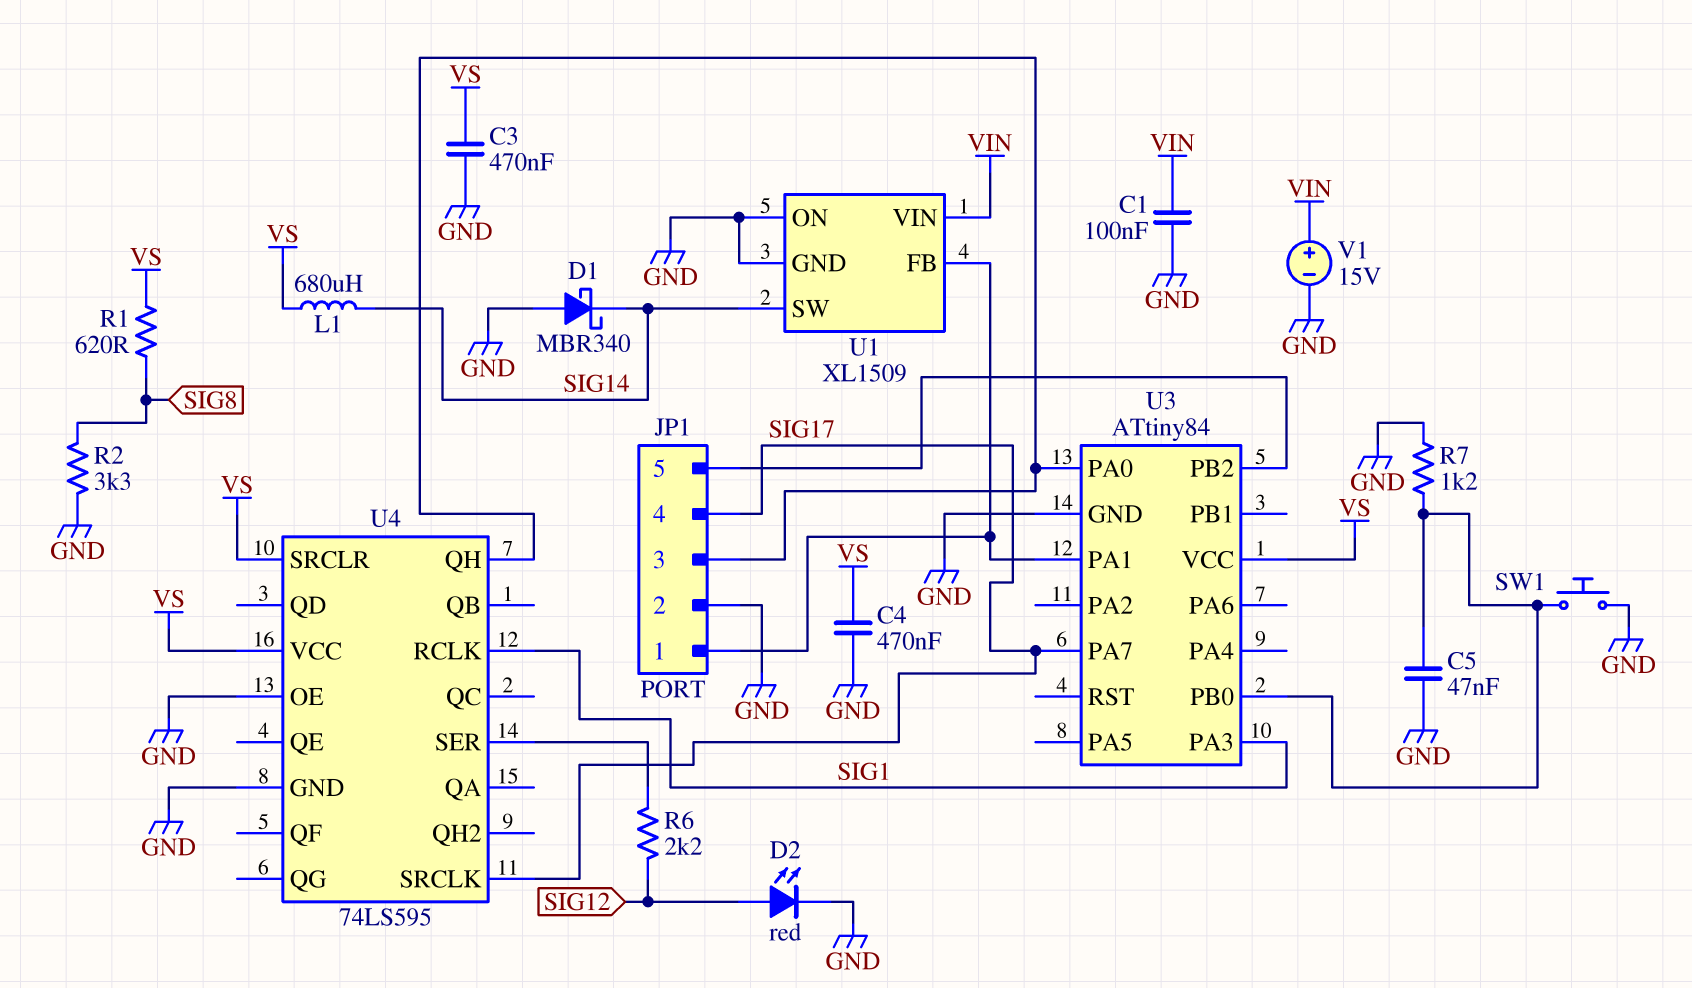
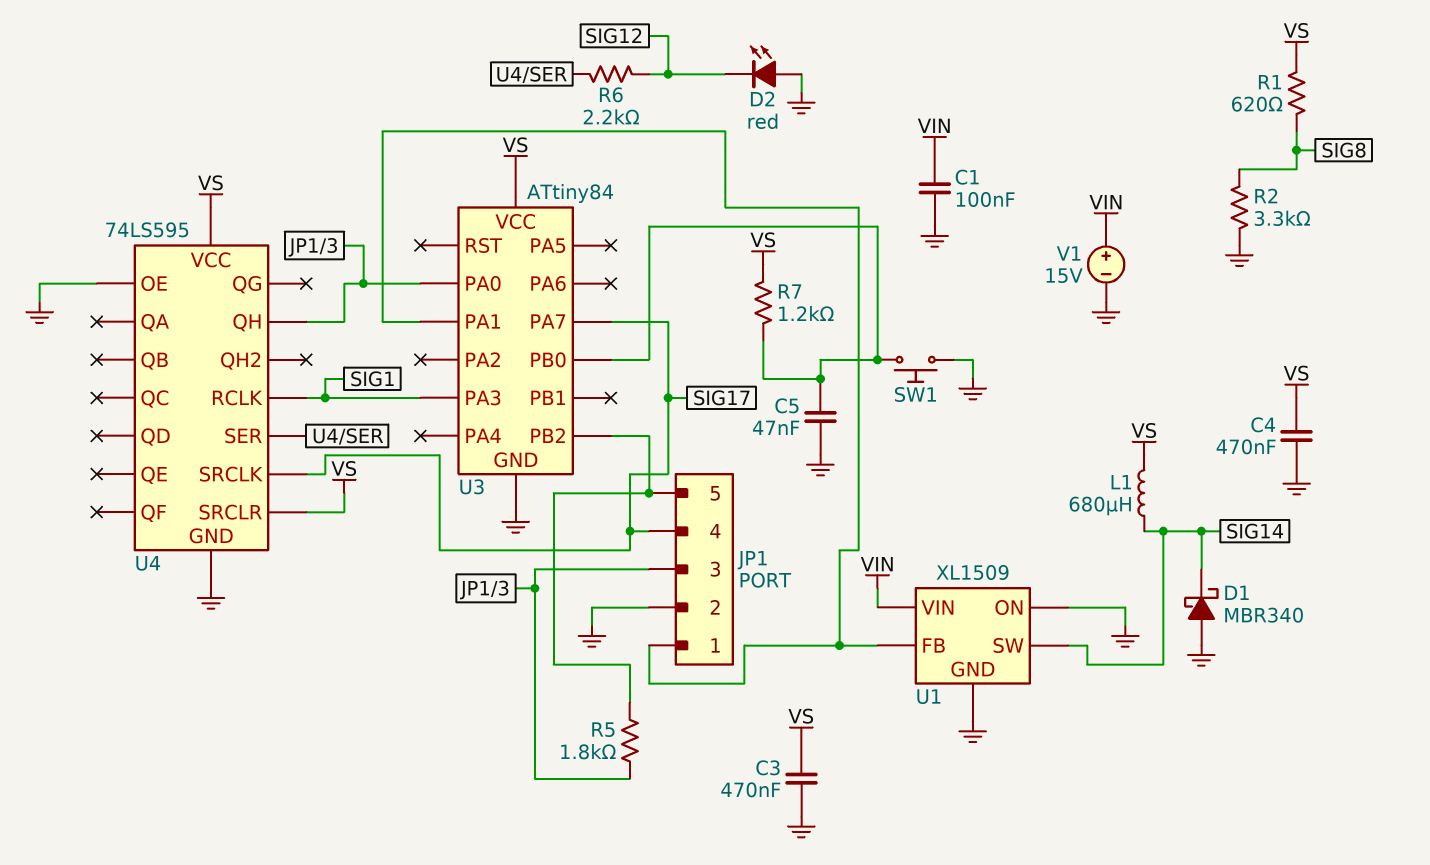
D2: LED red (A SIG12, K GND) -> LED red (A GND, K SIG12)
R5: none -> 1.8k (JP1/3, JP1/5)
R7: 1.2k (GND, U3/PB0) -> 1.2k (U3/PB0, VS)

